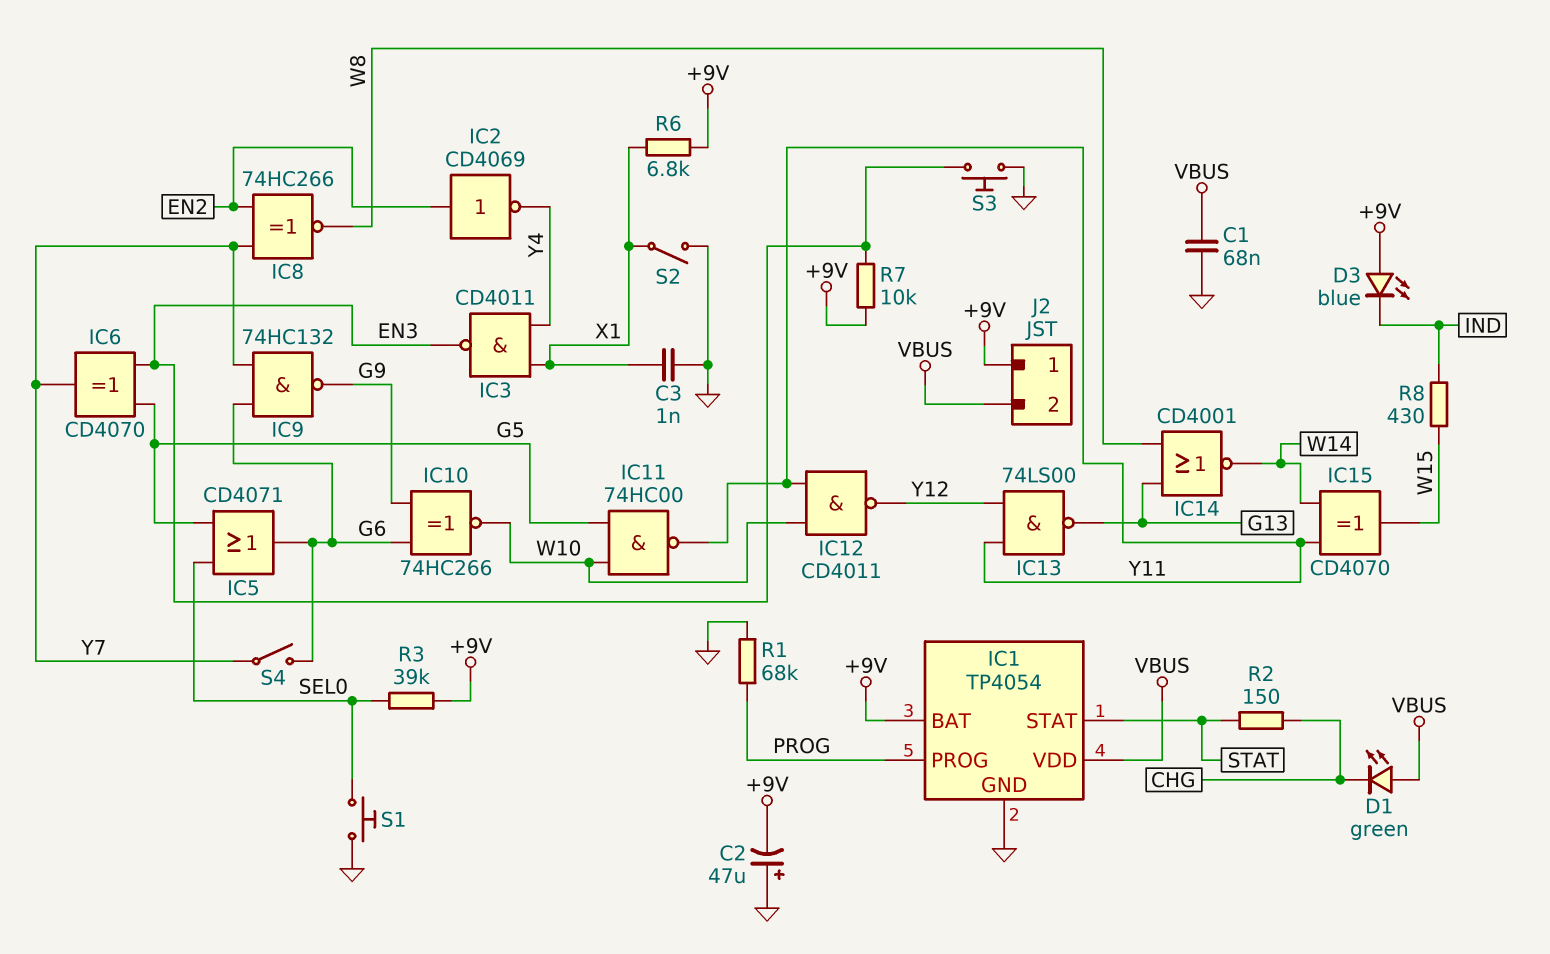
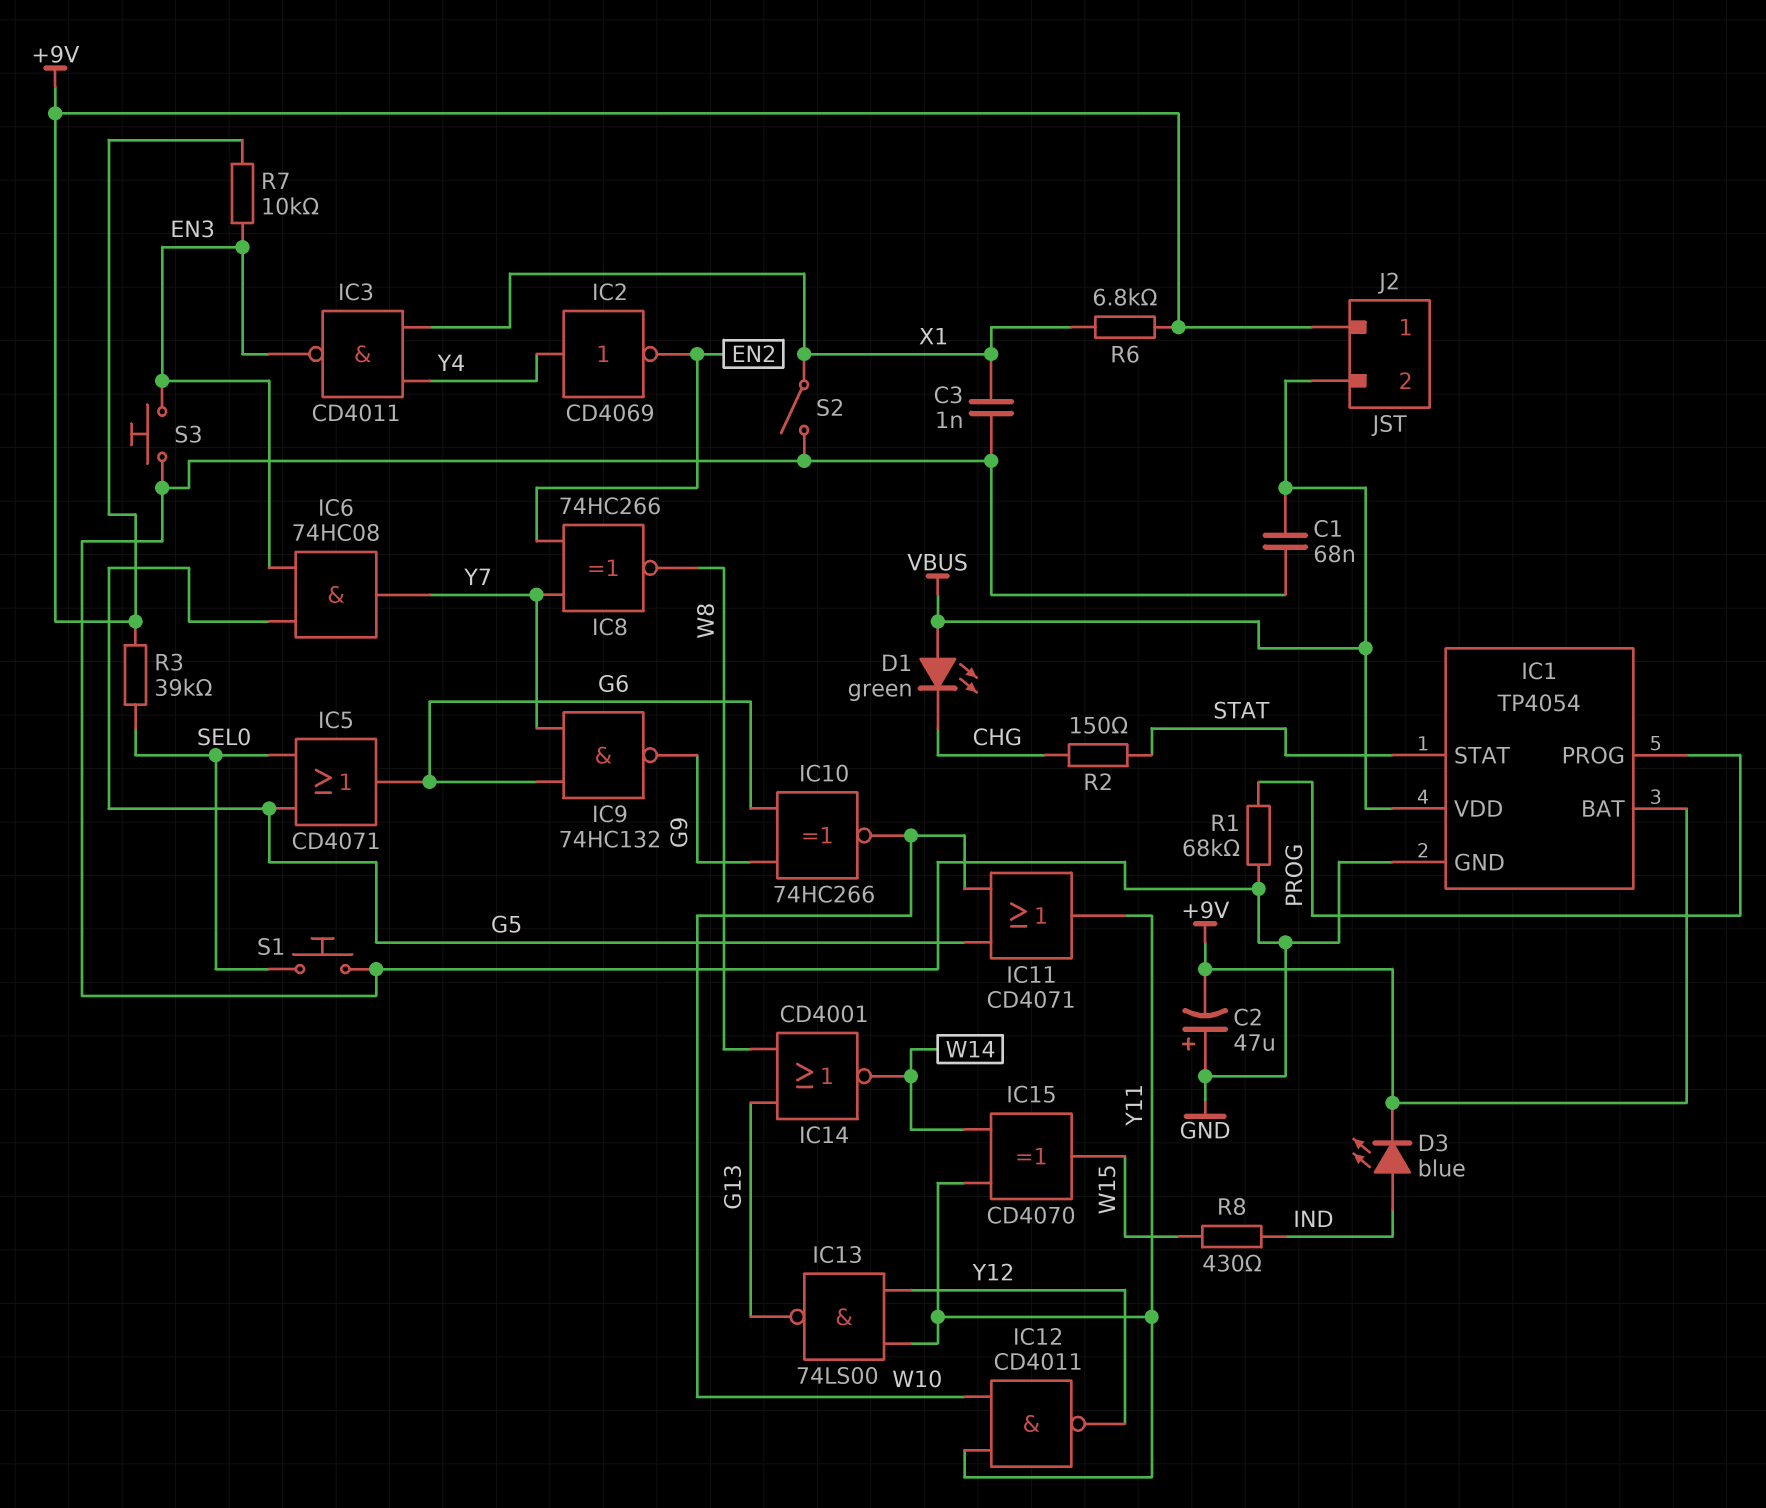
D3: LED blue (A +9V, K IND) -> LED blue (A IND, K +9V)
IC2: NOT CD4069 (in EN2, out Y4) -> NOT CD4069 (in Y4, out EN2)
IC6: XOR CD4070 (in EN3, in G5, out Y7) -> AND 74HC08 (in EN3, in G5, out Y7)
IC11: NAND 74HC00 (in G5, in W10, out Y11) -> OR CD4071 (in G5, in W10, out Y11)
S4: switch (G6, Y7) -> none

